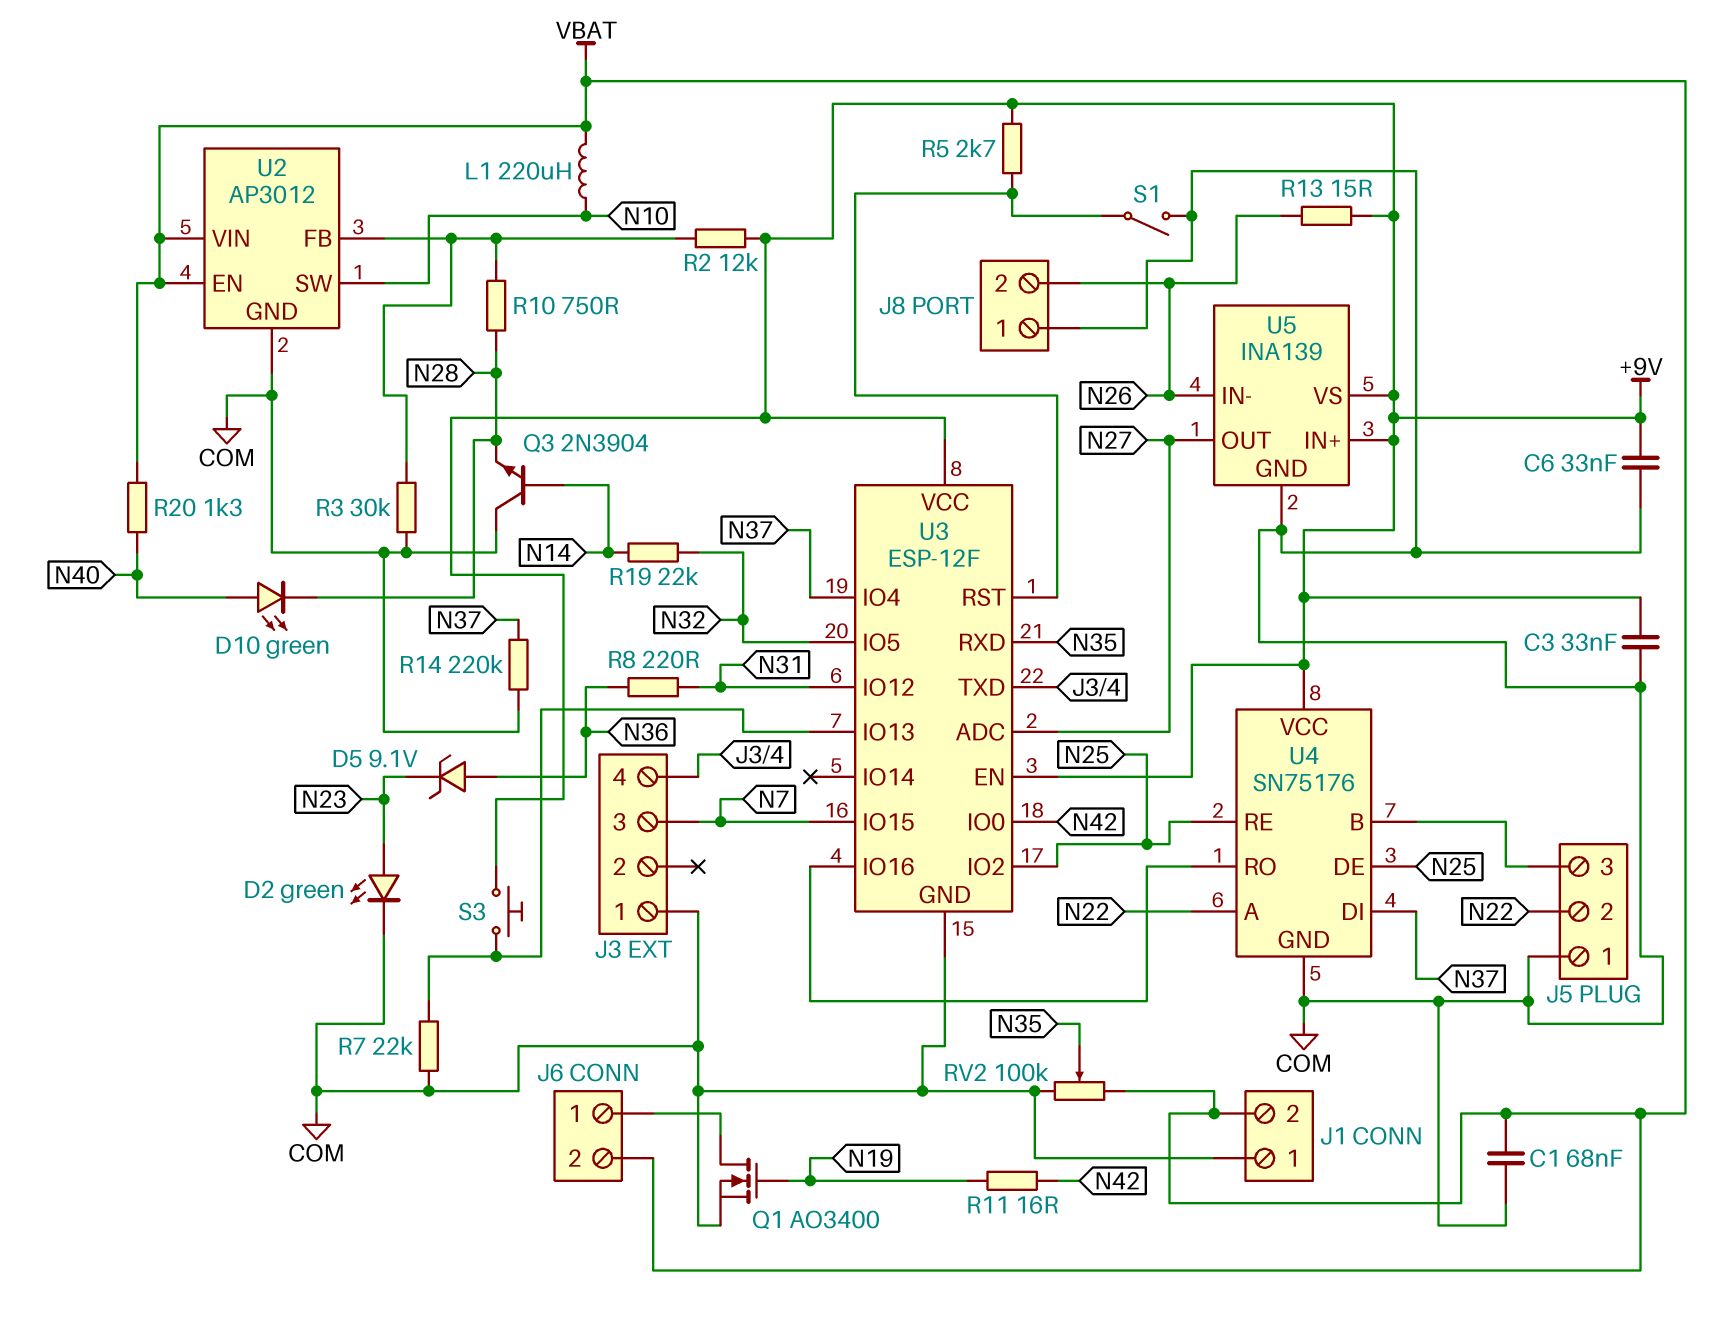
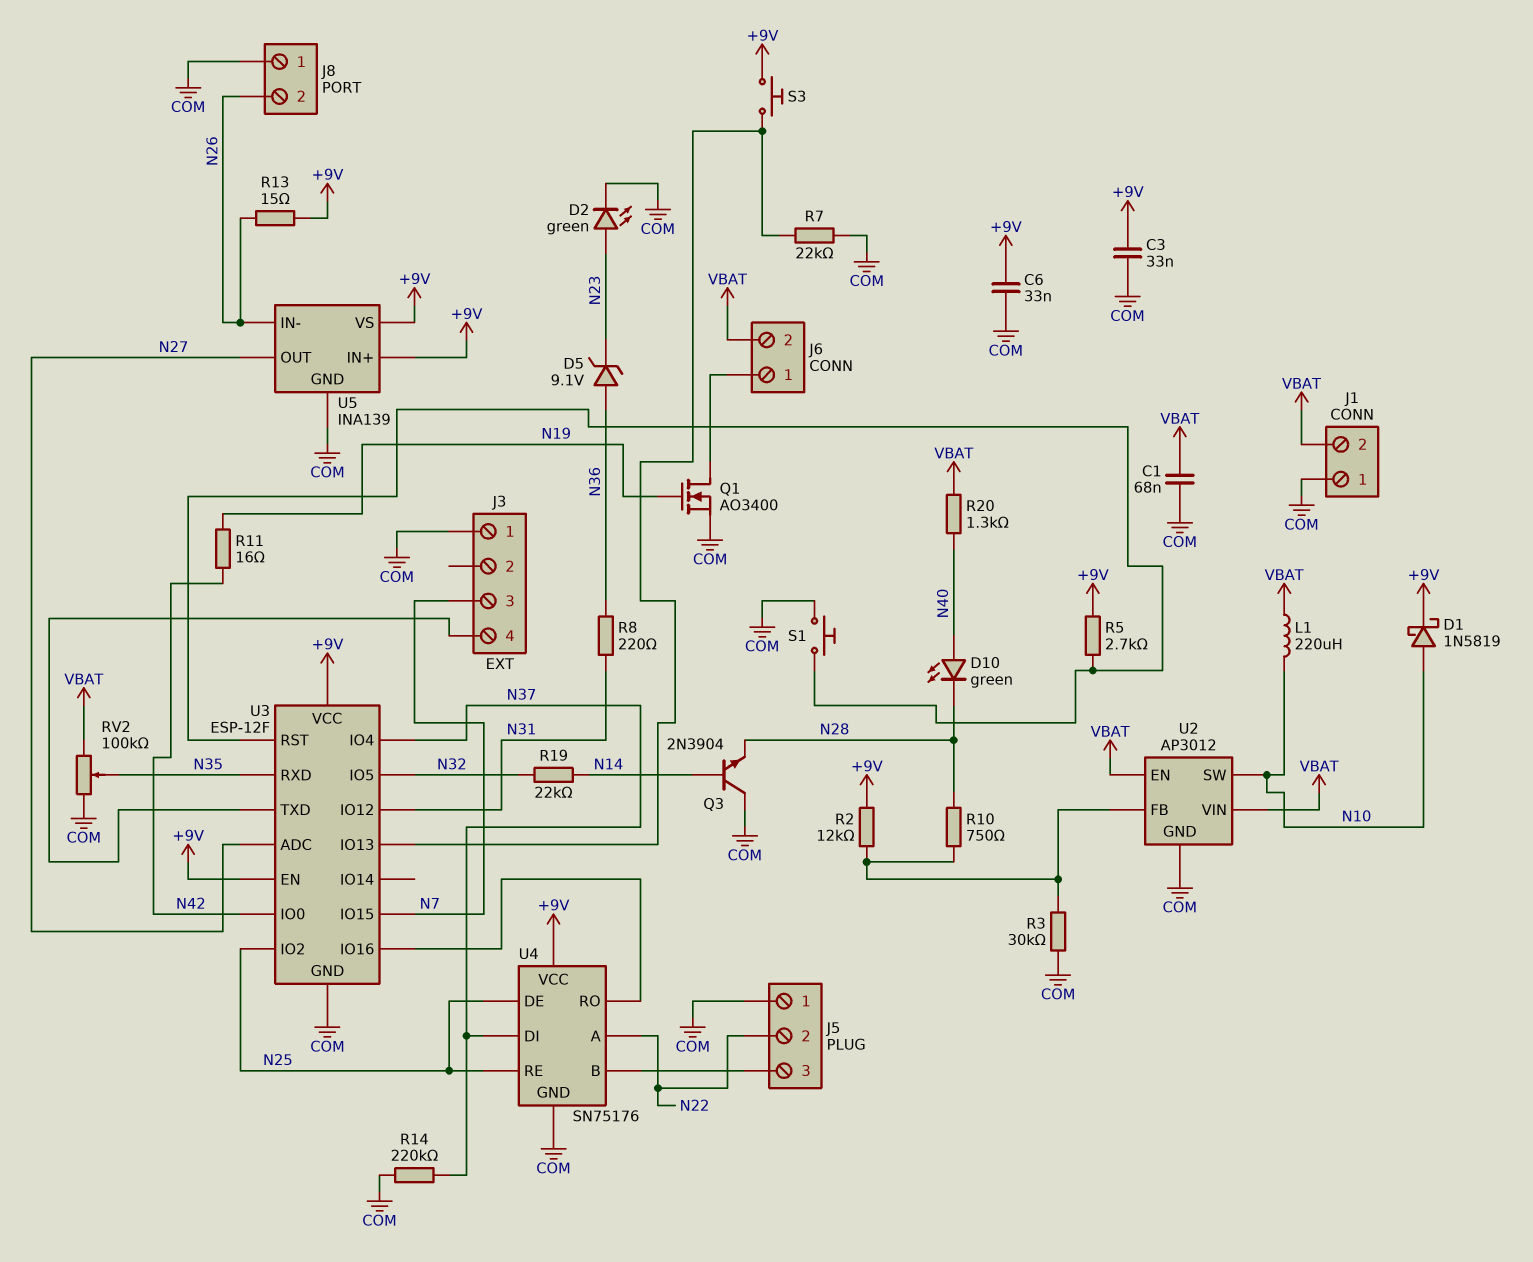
D1: none -> schottky 1N5819 (A N10, K +9V)
S1: switch (COM, U3/RST) -> button (COM, U3/RST)

